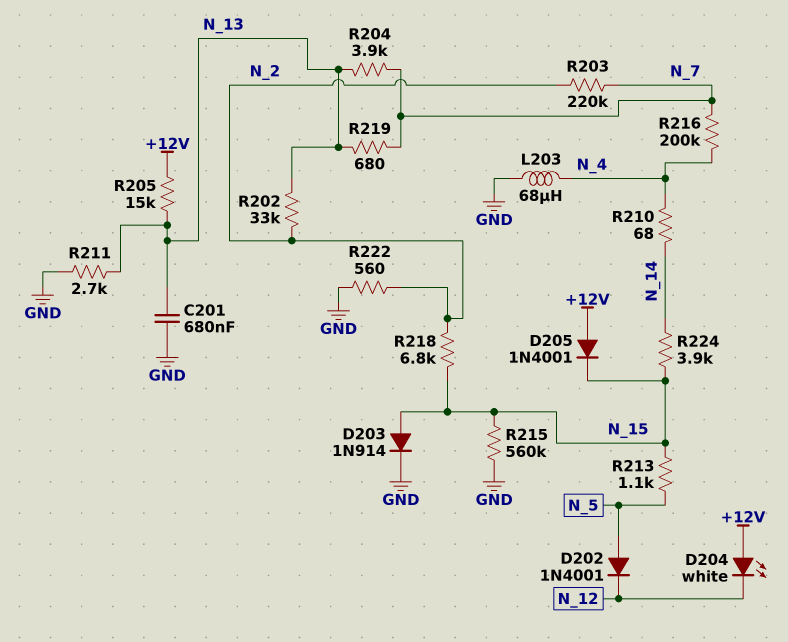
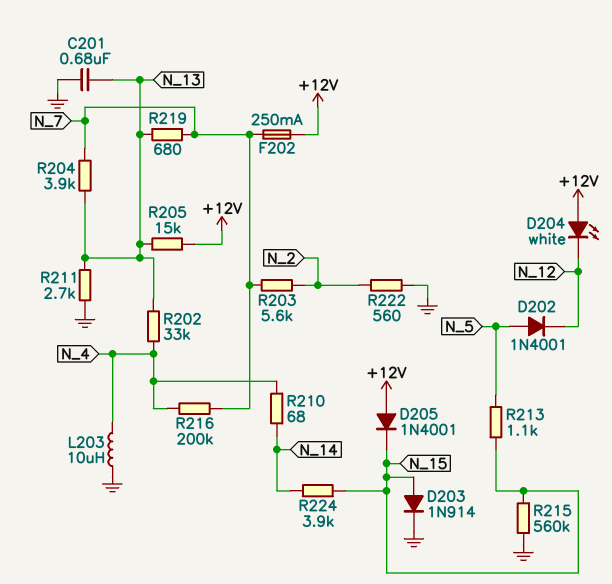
F202: none -> 250mA (+12V, N_7)
L203: 68uH (GND, N_4) -> 10uH (GND, N_4)
R202: 33k (N_2, N_13) -> 33k (N_4, N_13)
R203: 220k (N_2, N_7) -> 5.6k (N_2, N_7)
R218: 6.8k (N_2, N_15) -> none

